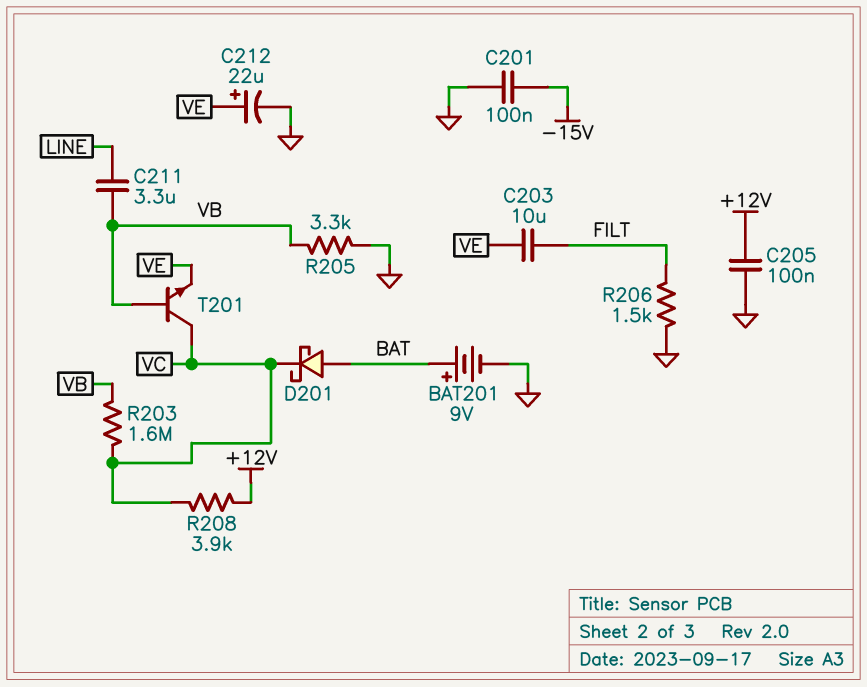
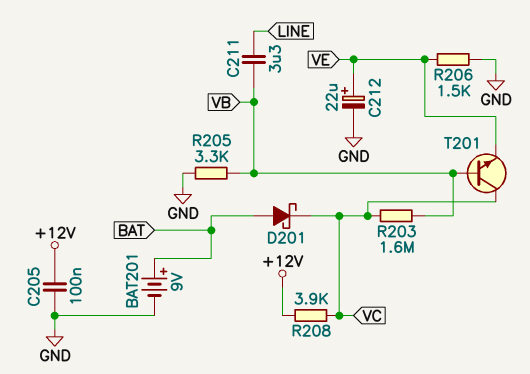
C201: 100nF (-15V, GND) -> none
C203: 10uF (FILT, VE) -> none
R206: 1.5k (FILT, GND) -> 1.5k (GND, VE)

